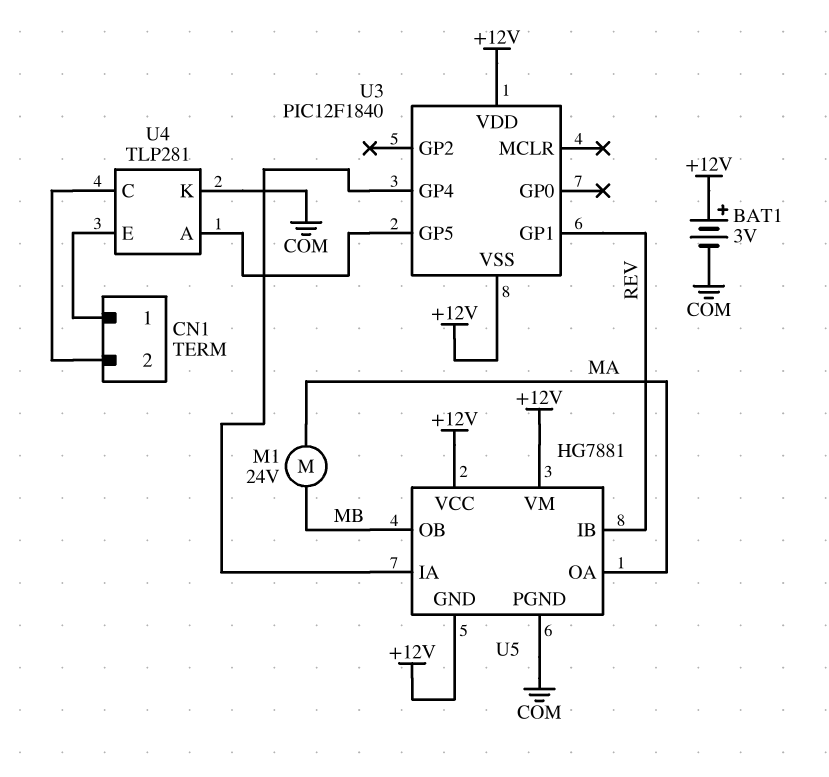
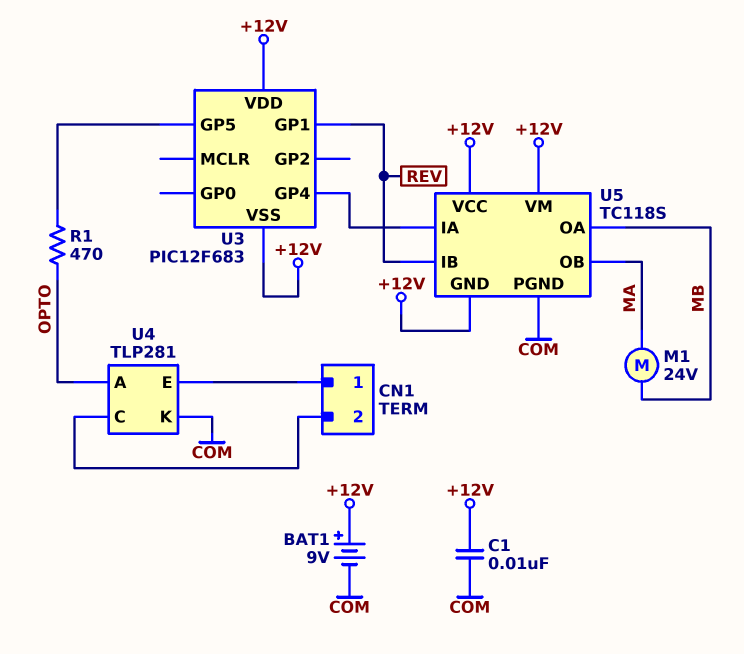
BAT1: 3V (plus +12V, minus COM) -> 9V (plus +12V, minus COM)
C1: none -> 10nF (+12V, COM)
R1: none -> 470 (OPTO, U3/GP5)
U3: PIC12F1840 -> PIC12F683
U4 pin A: U3/GP5 -> OPTO
U5: HG7881 -> TC118S
U5 pin OA: MA -> MB
U5 pin OB: MB -> MA

